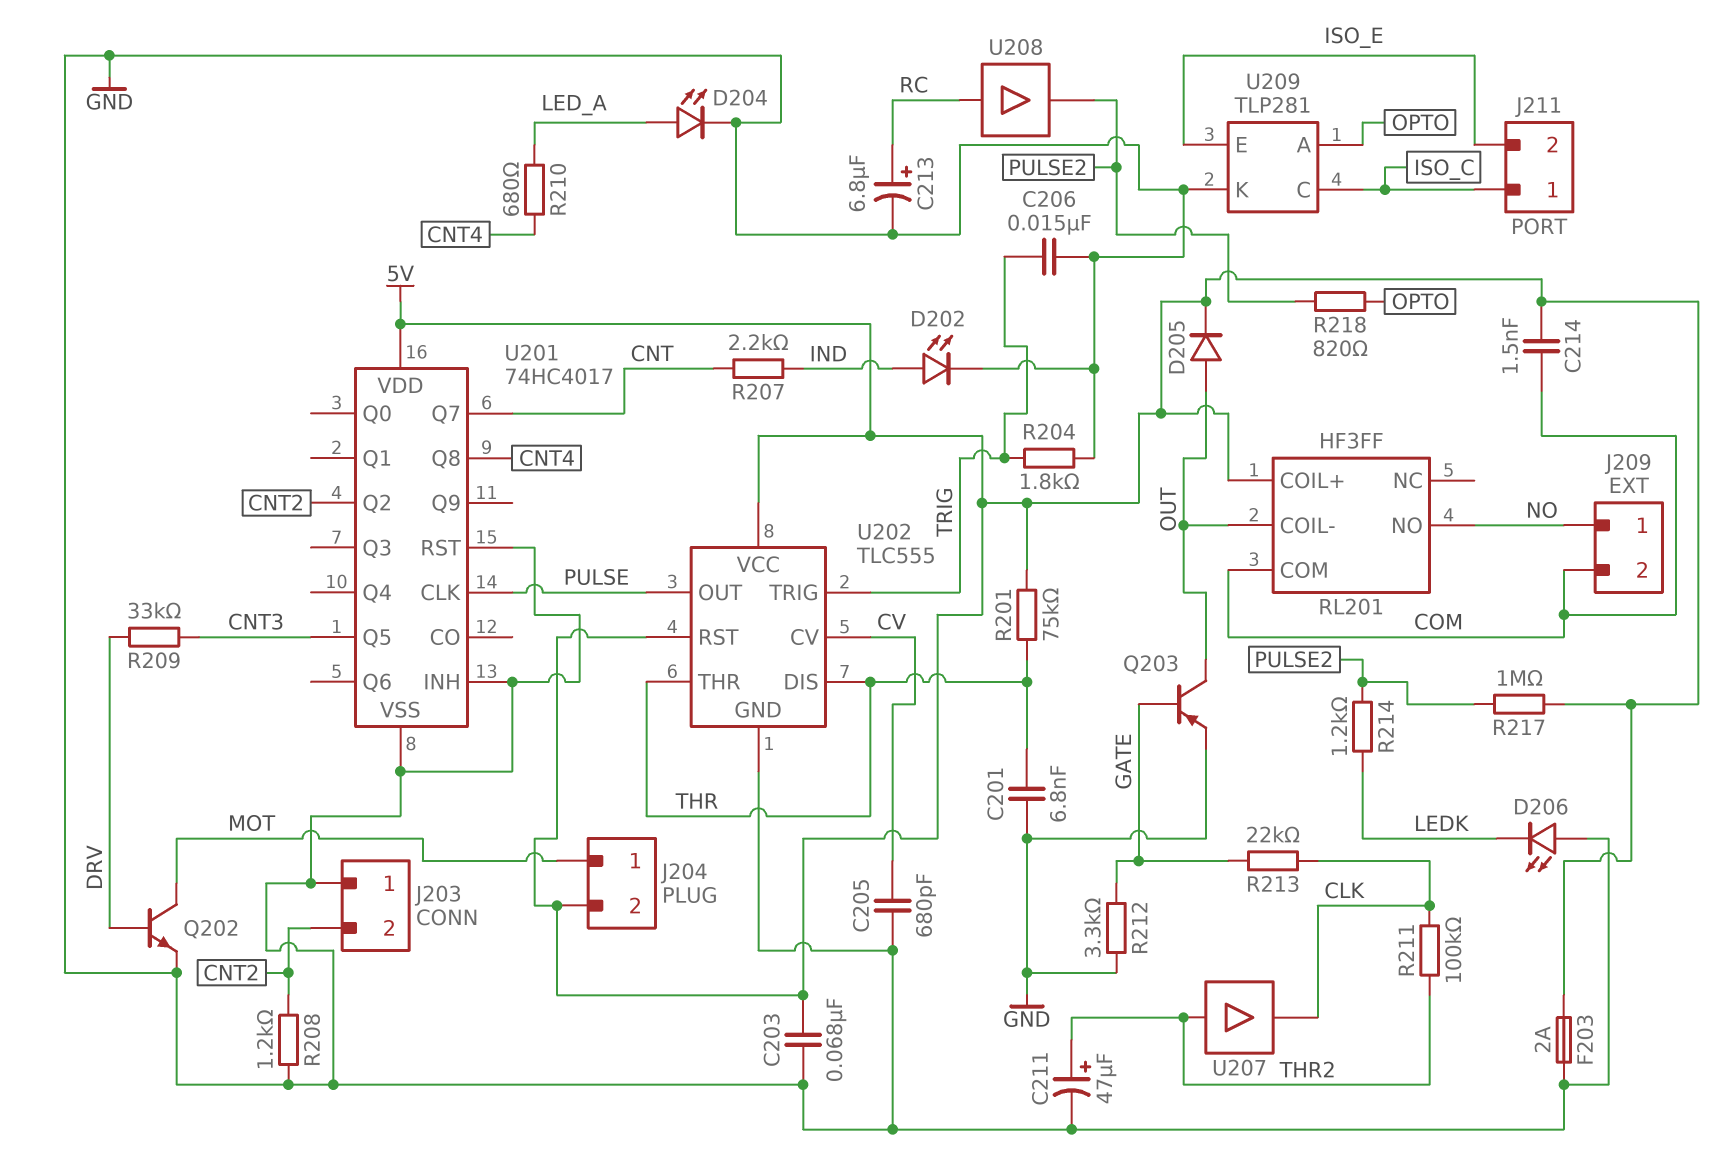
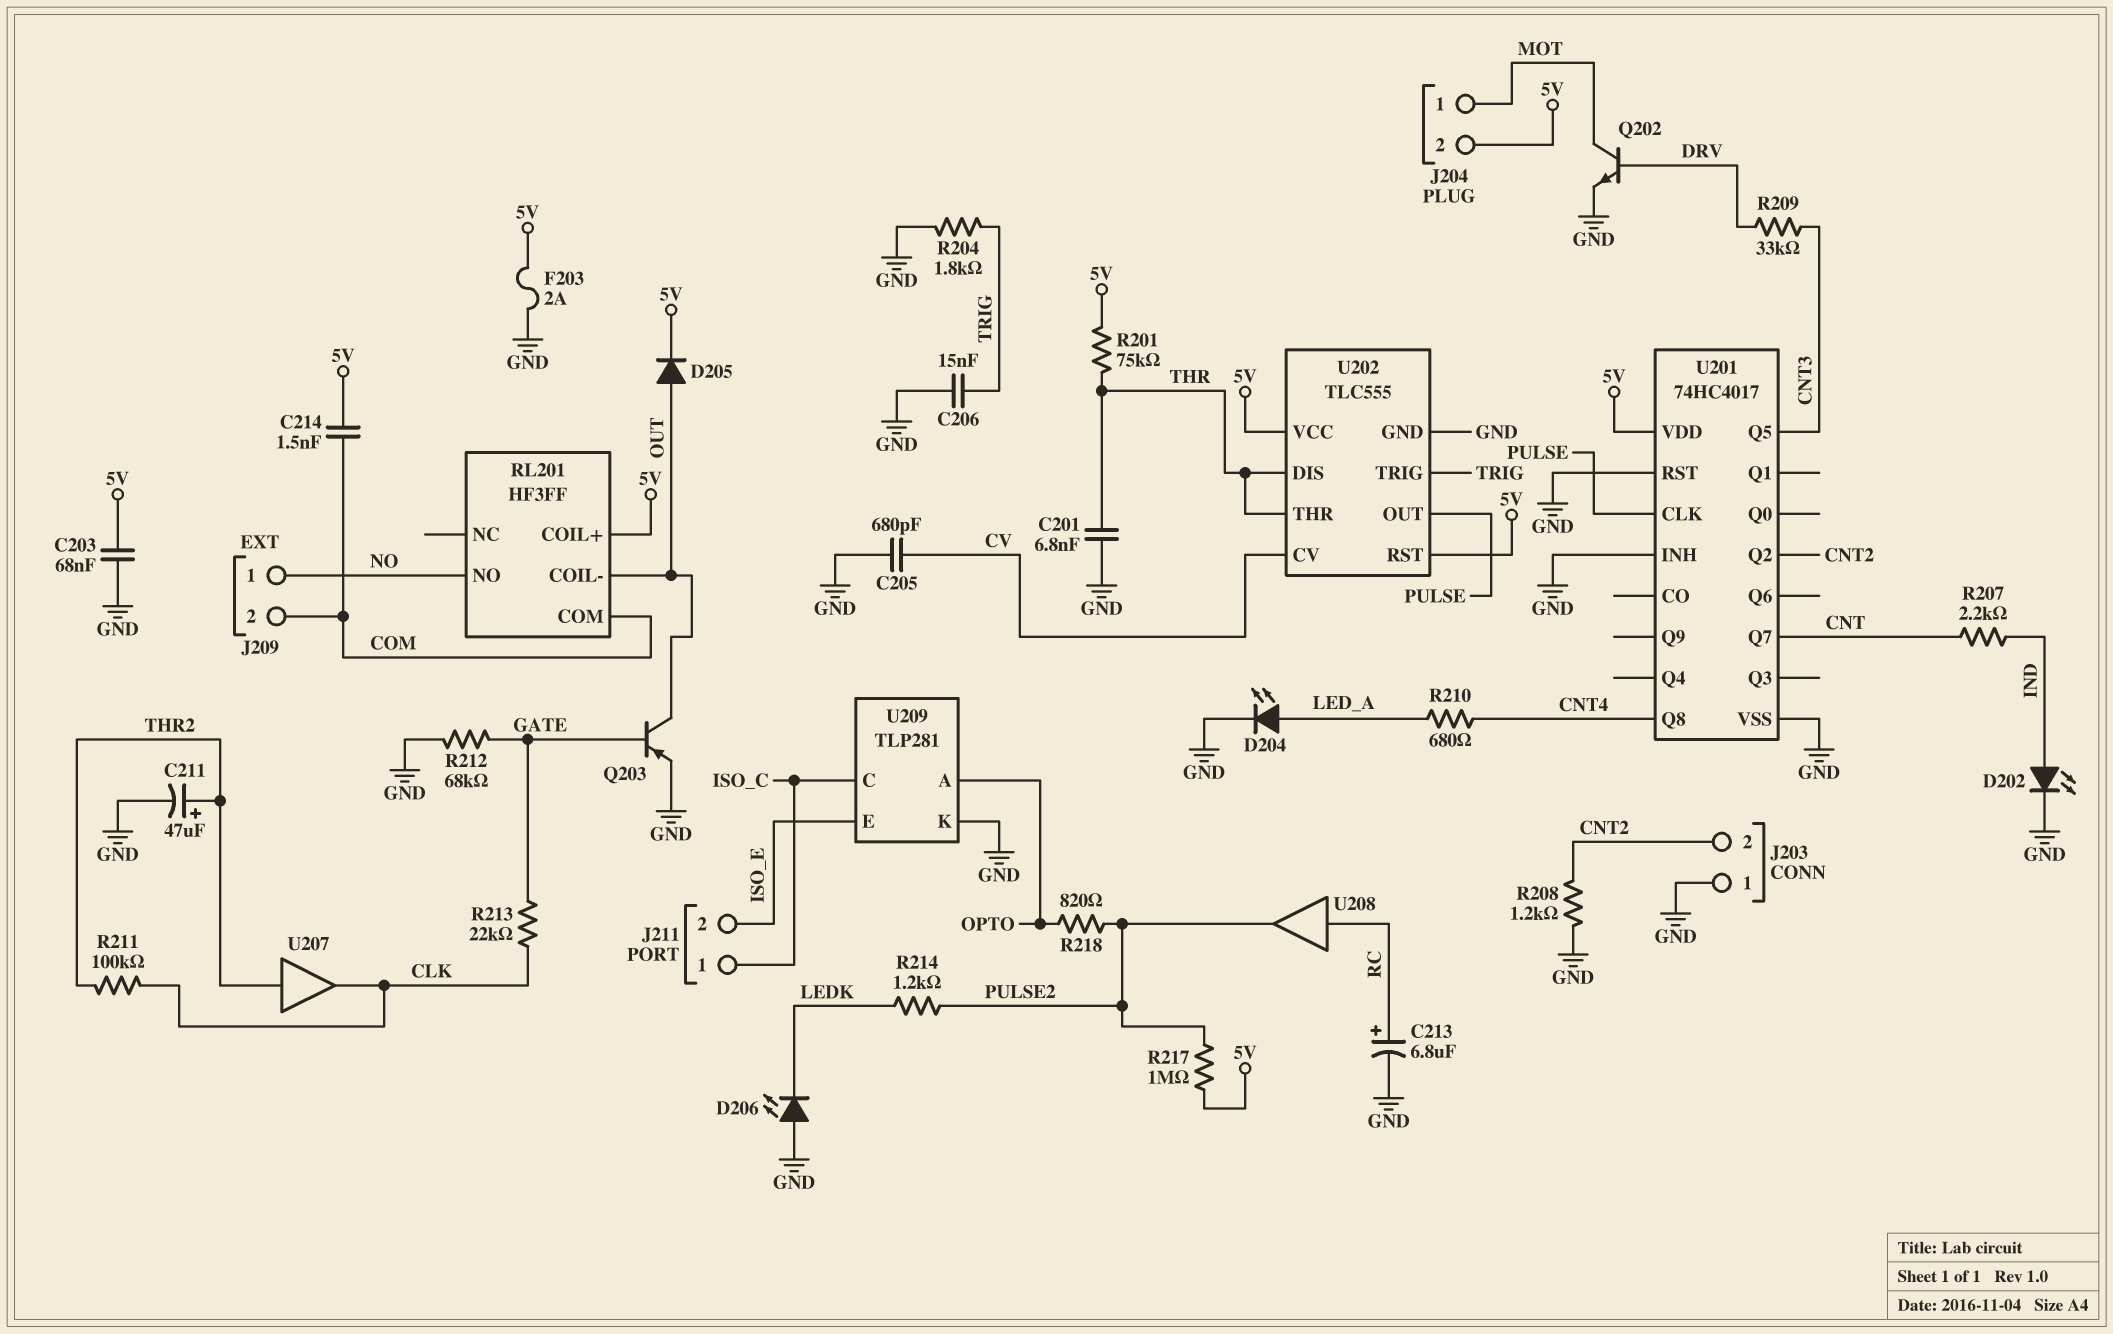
R212: 3.3k (GATE, GND) -> 68k (GATE, GND)

